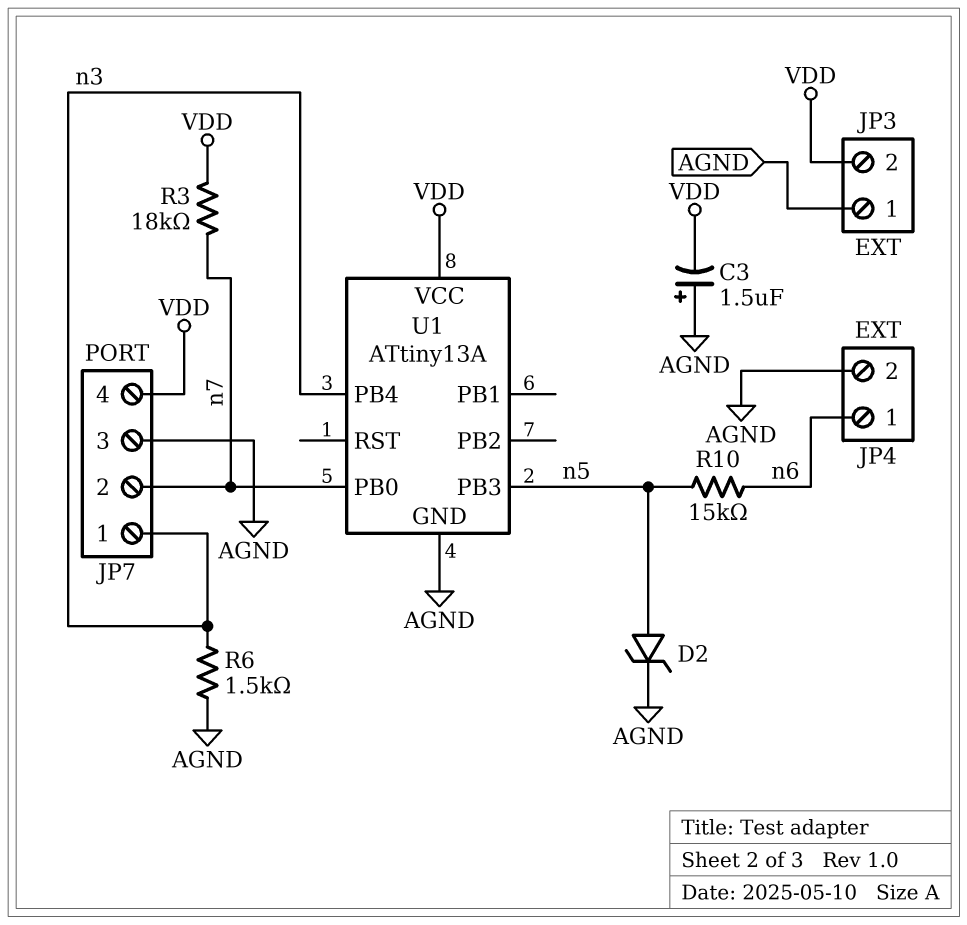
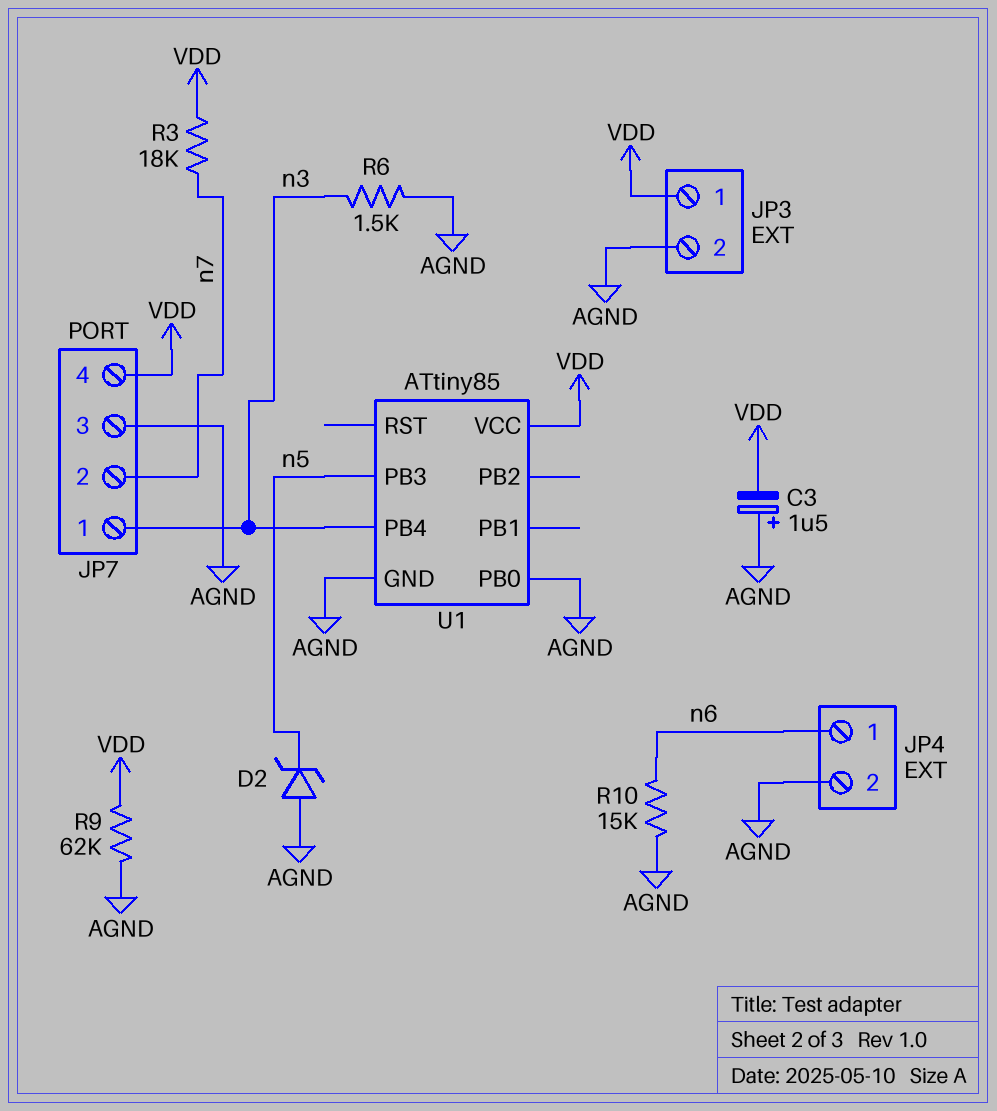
D2: zener (A n5, K AGND) -> zener (A AGND, K n5)
JP3 pin 1: AGND -> VDD
JP3 pin 2: VDD -> AGND
R9: none -> 62k (AGND, VDD)
R10: 15k (n5, n6) -> 15k (AGND, n6)
U1: ATtiny13A -> ATtiny85
U1 pin PB0: n7 -> AGND

